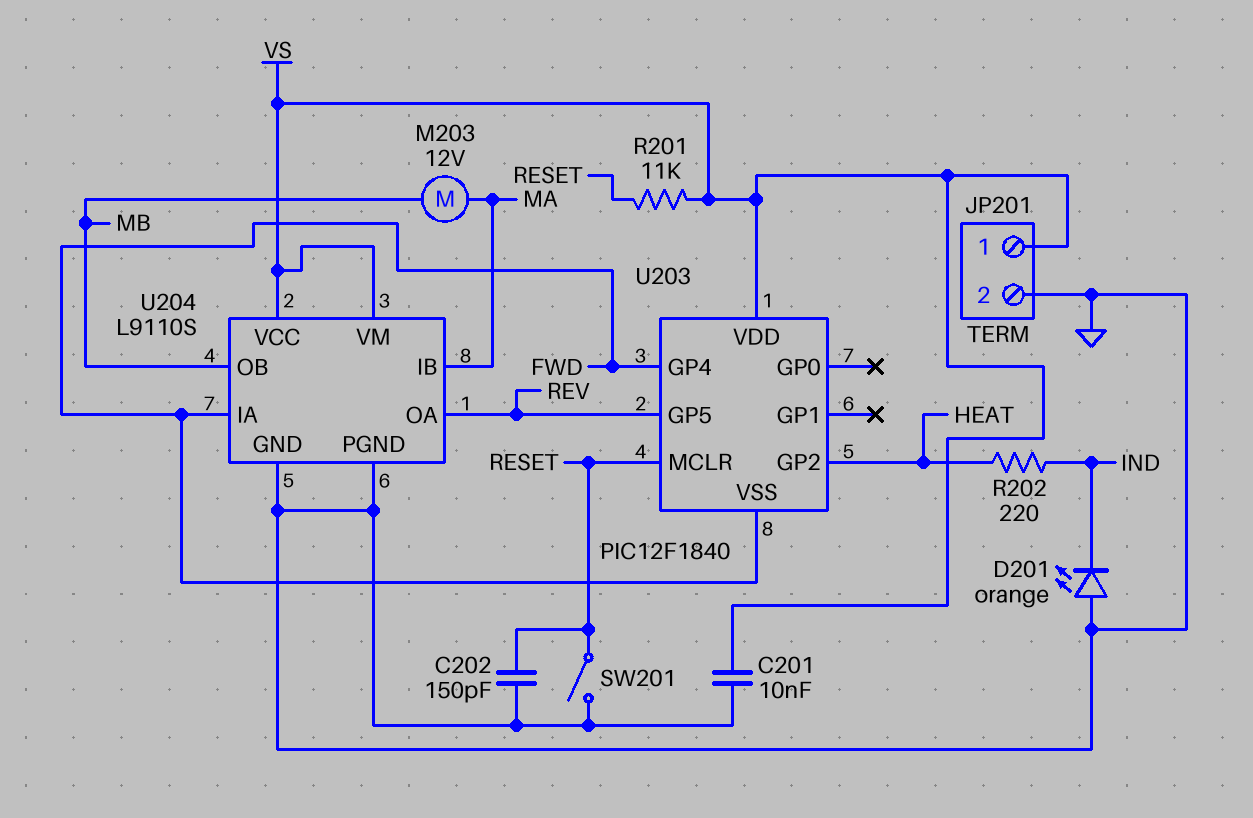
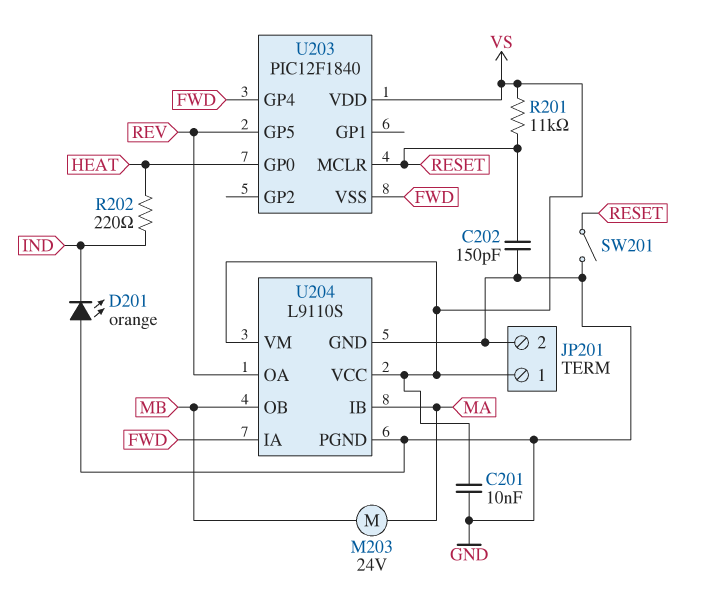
M203: motor 12V (MA, MB) -> motor 24V (MA, MB)
U203 pin GP0: none -> HEAT
U203 pin GP2: HEAT -> none

